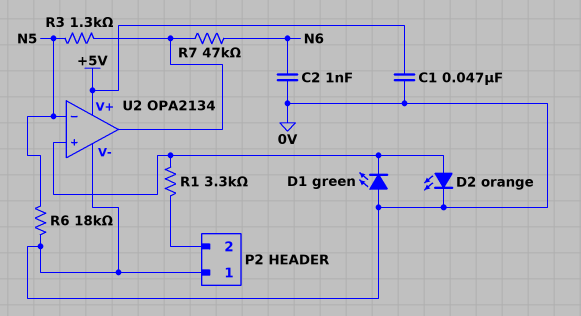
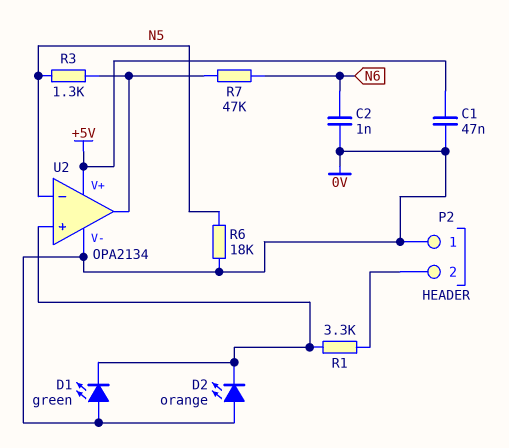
D2: LED orange (A U2/in+, K 0V) -> LED orange (A 0V, K U2/in+)

